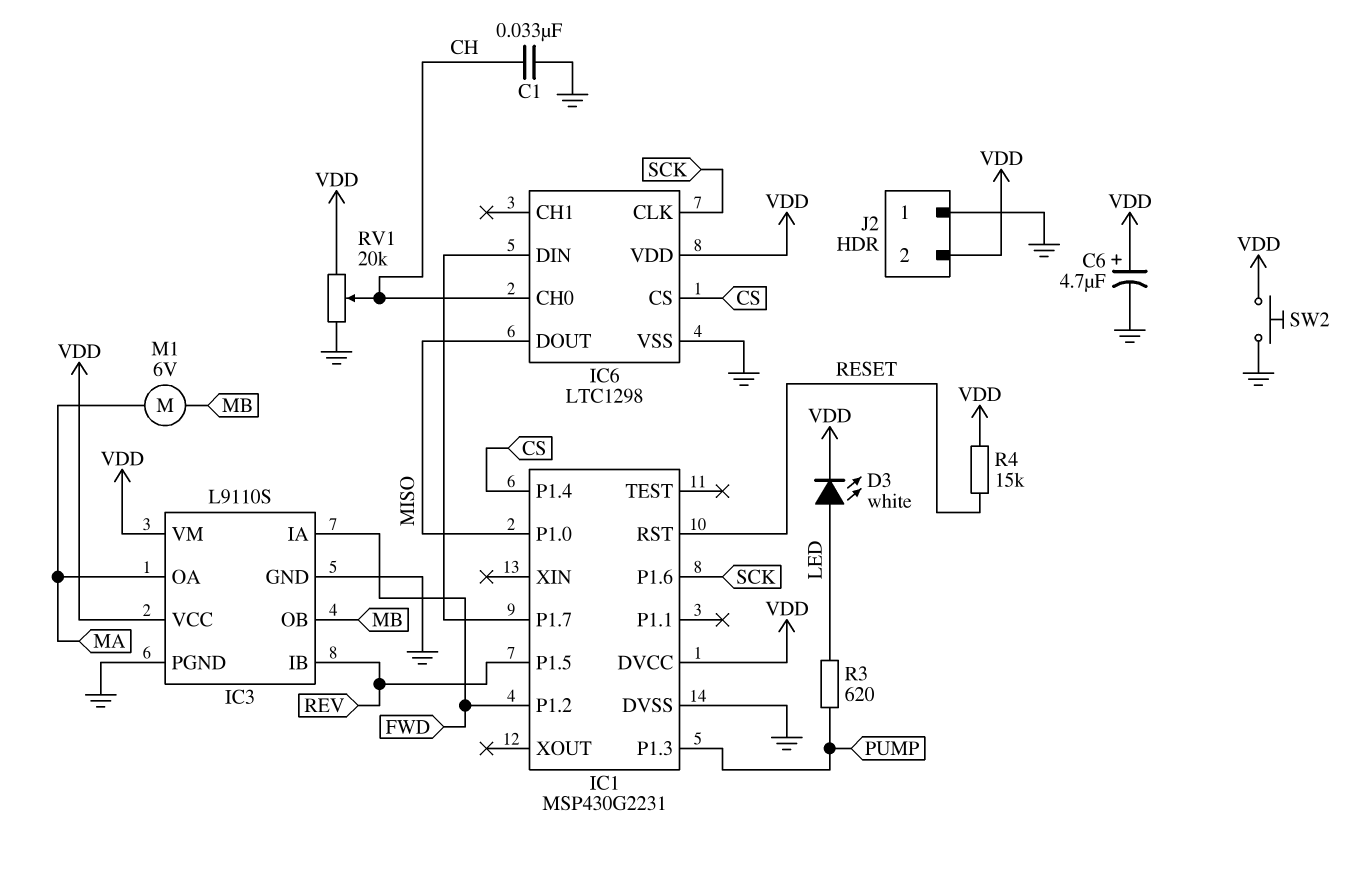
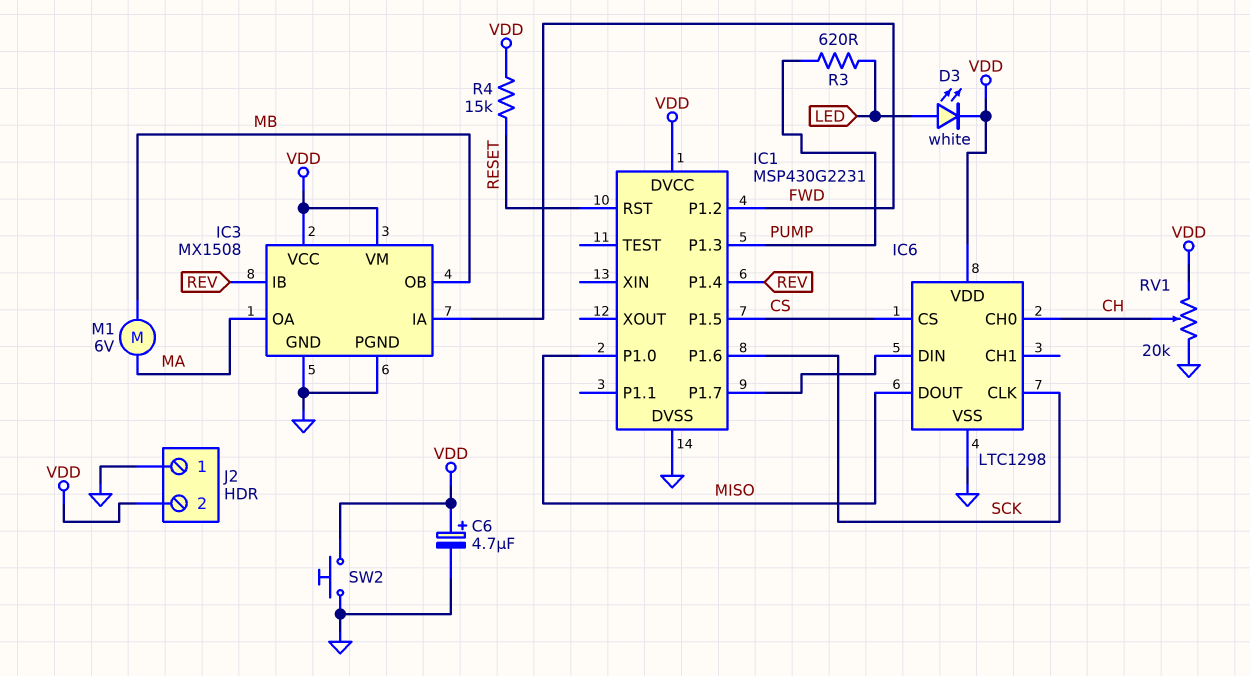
C1: 33nF (CH, GND) -> none
IC1 pin P1.4: CS -> REV
IC1 pin P1.5: REV -> CS
IC3: L9110S -> MX1508

